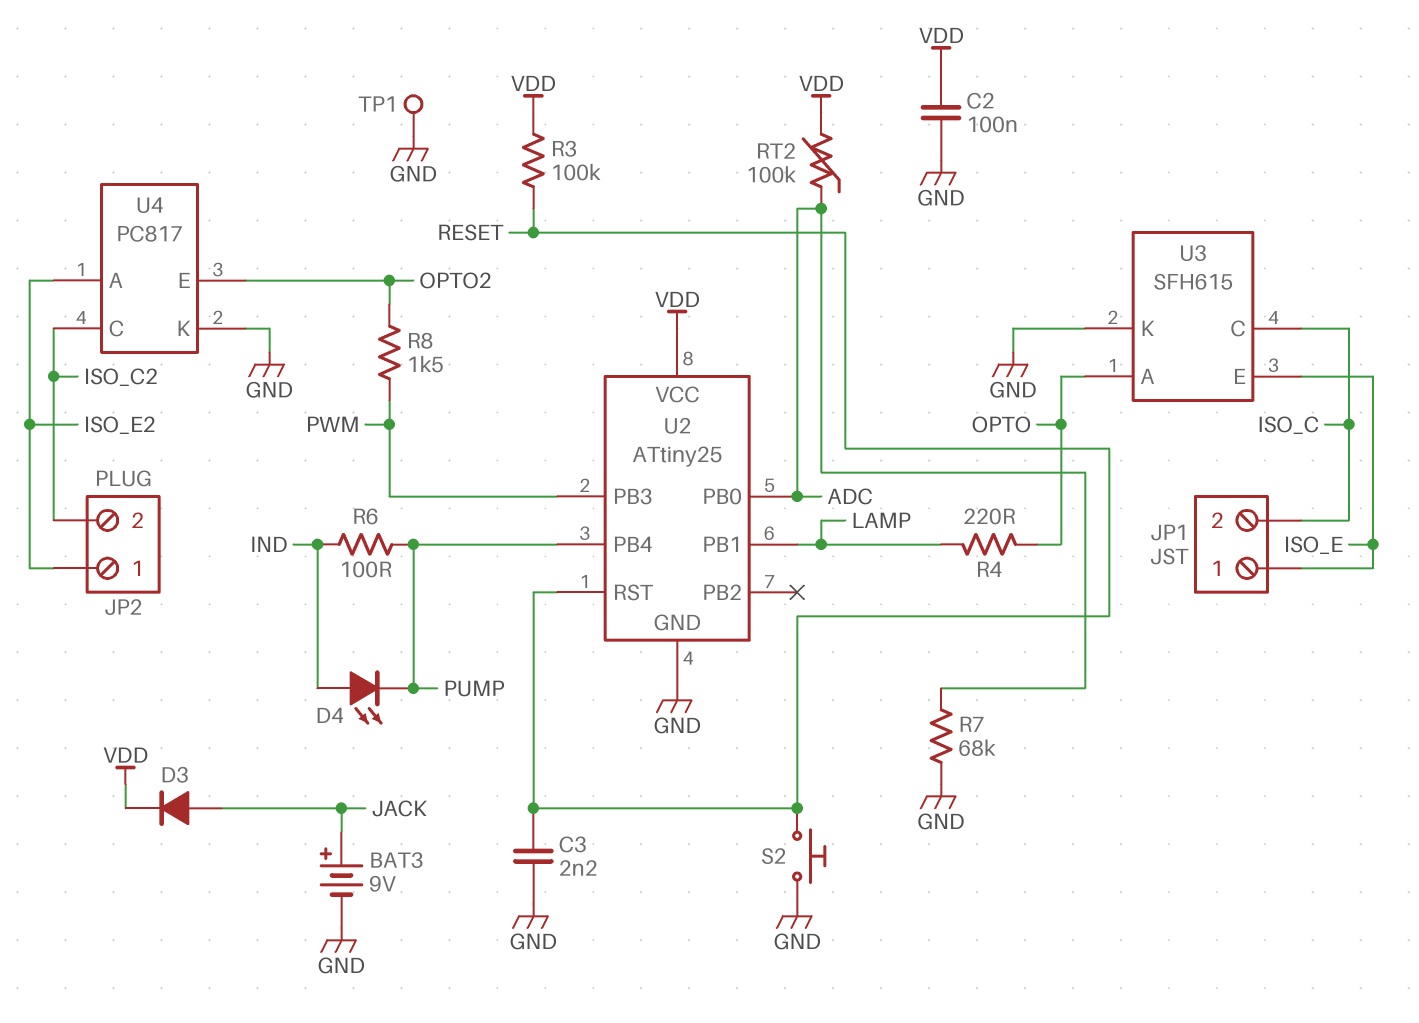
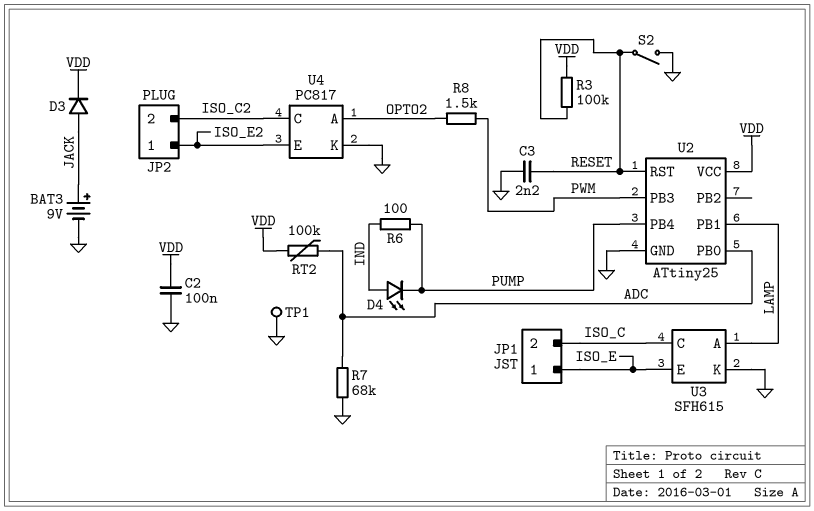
R4: 220 (LAMP, OPTO) -> none
S2: button (GND, RESET) -> switch (GND, RESET)
U3 pin A: OPTO -> LAMP
U4 pin A: ISO_E2 -> OPTO2
U4 pin E: OPTO2 -> ISO_E2

